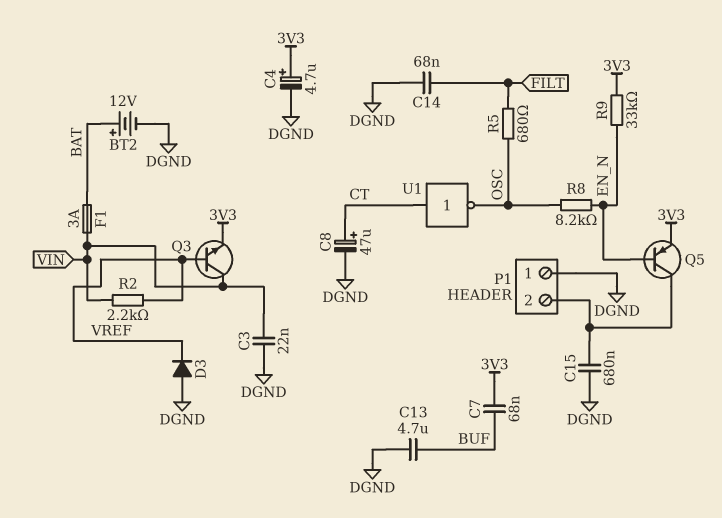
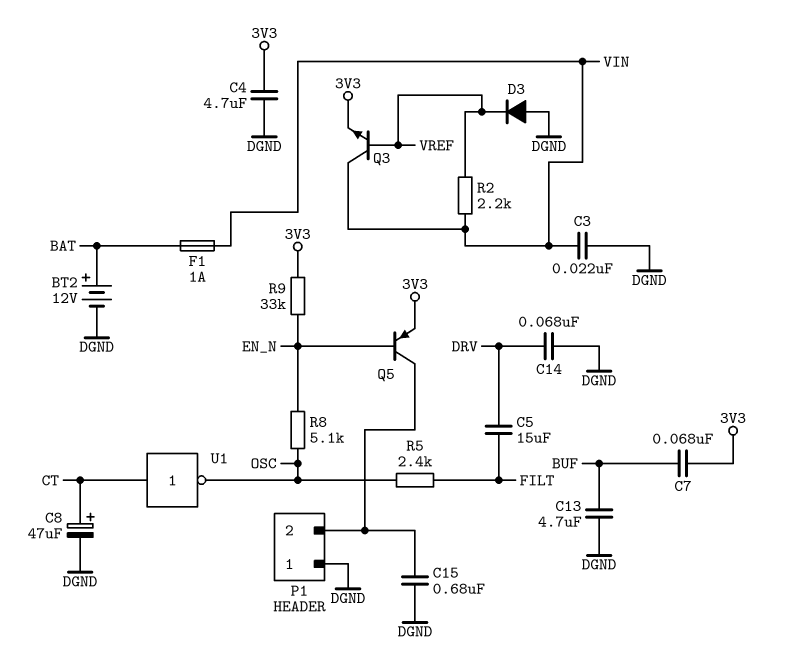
C4: 4.7uF (plus 3V3, minus DGND) -> 4.7uF (3V3, DGND)
C5: none -> 15uF (DRV, FILT)
C14: 68nF (DGND, FILT) -> 68nF (DGND, DRV)
F1: 3A (BAT, VIN) -> 1A (BAT, VIN)
R5: 680 (FILT, OSC) -> 2.4k (FILT, OSC)
R8: 8.2k (EN_N, OSC) -> 5.1k (EN_N, OSC)

